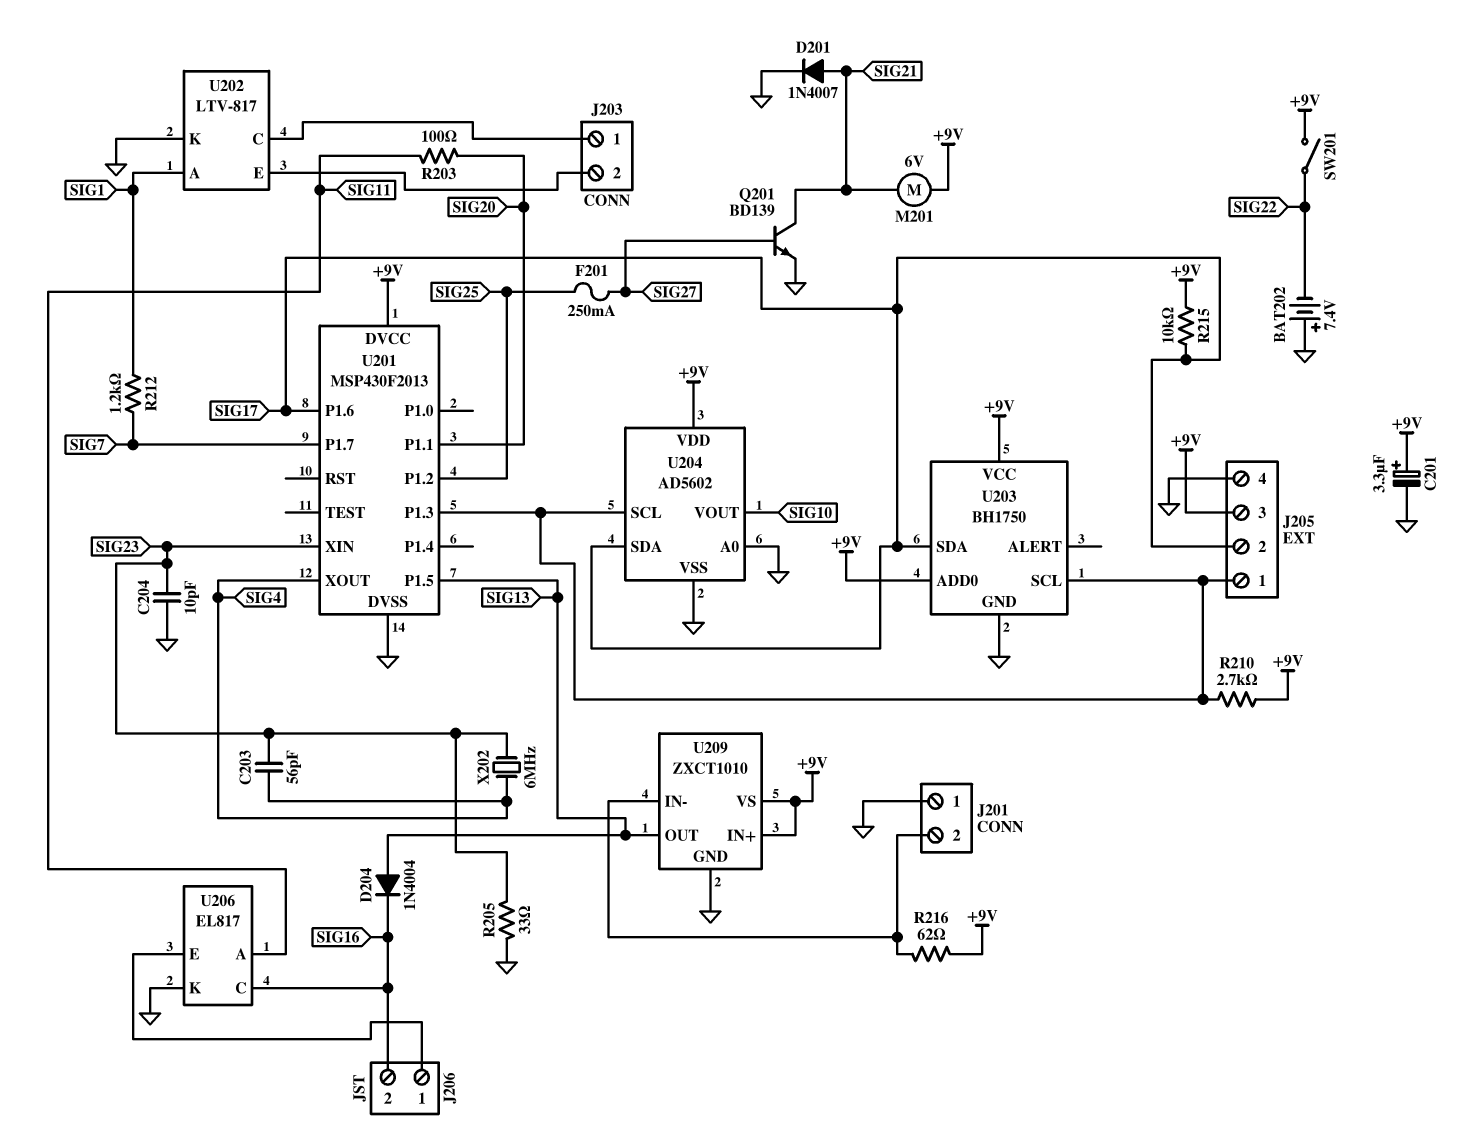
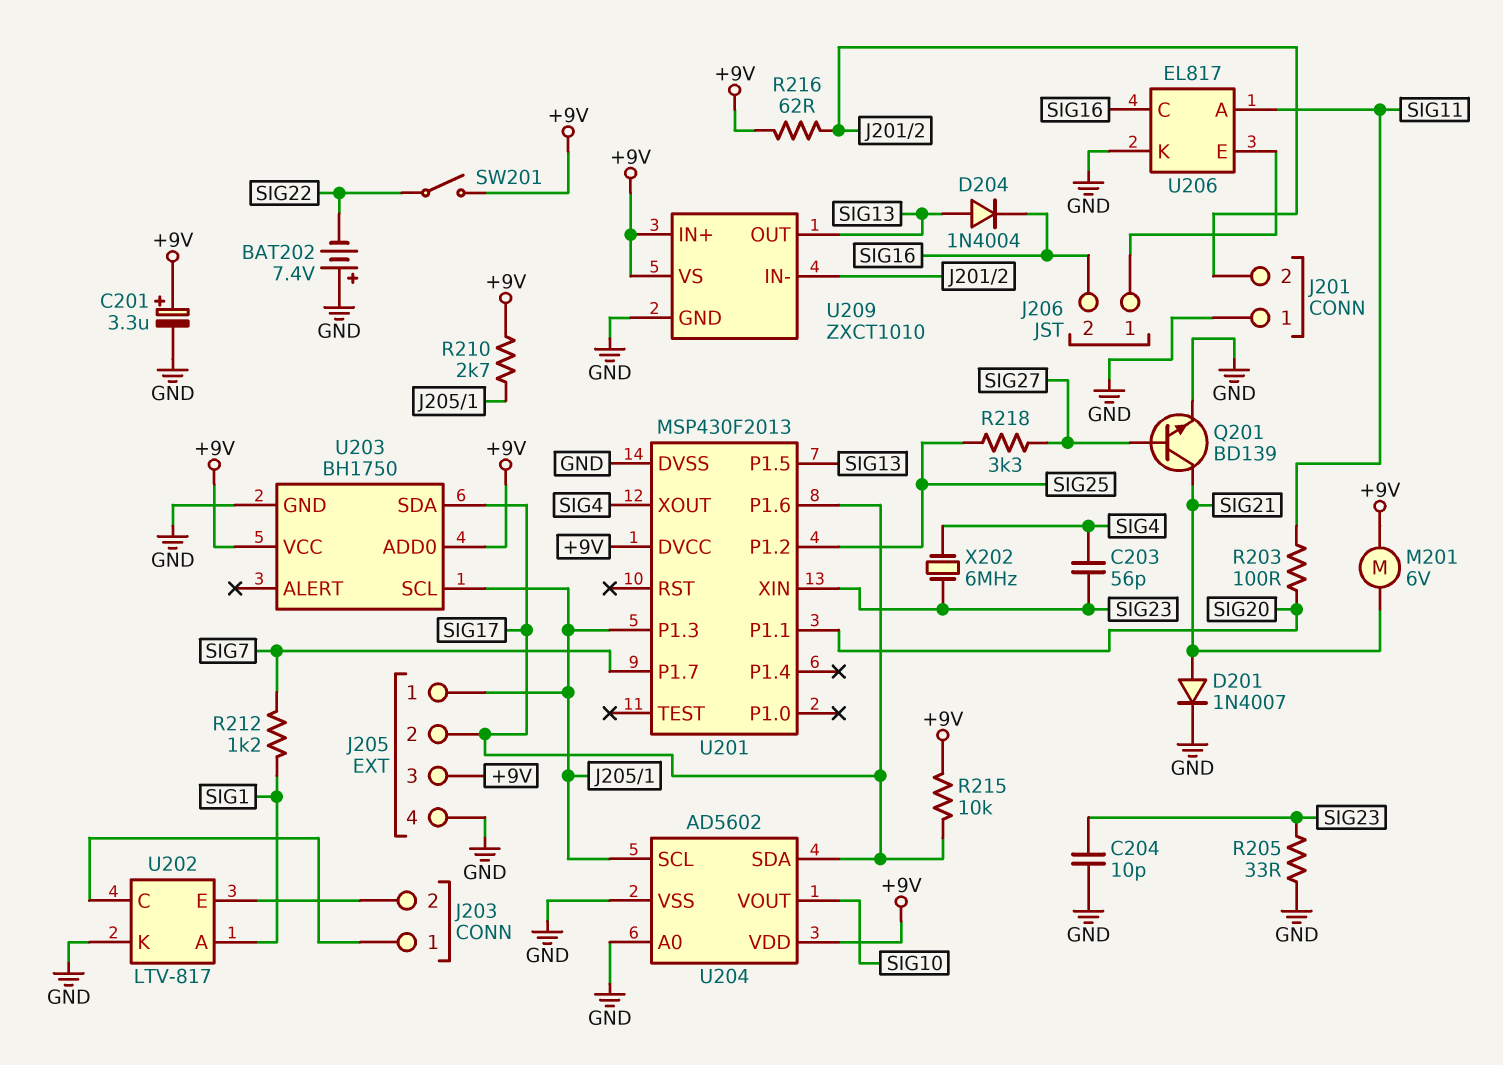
F201: 250mA (SIG25, SIG27) -> none
R218: none -> 3.3k (SIG25, SIG27)

